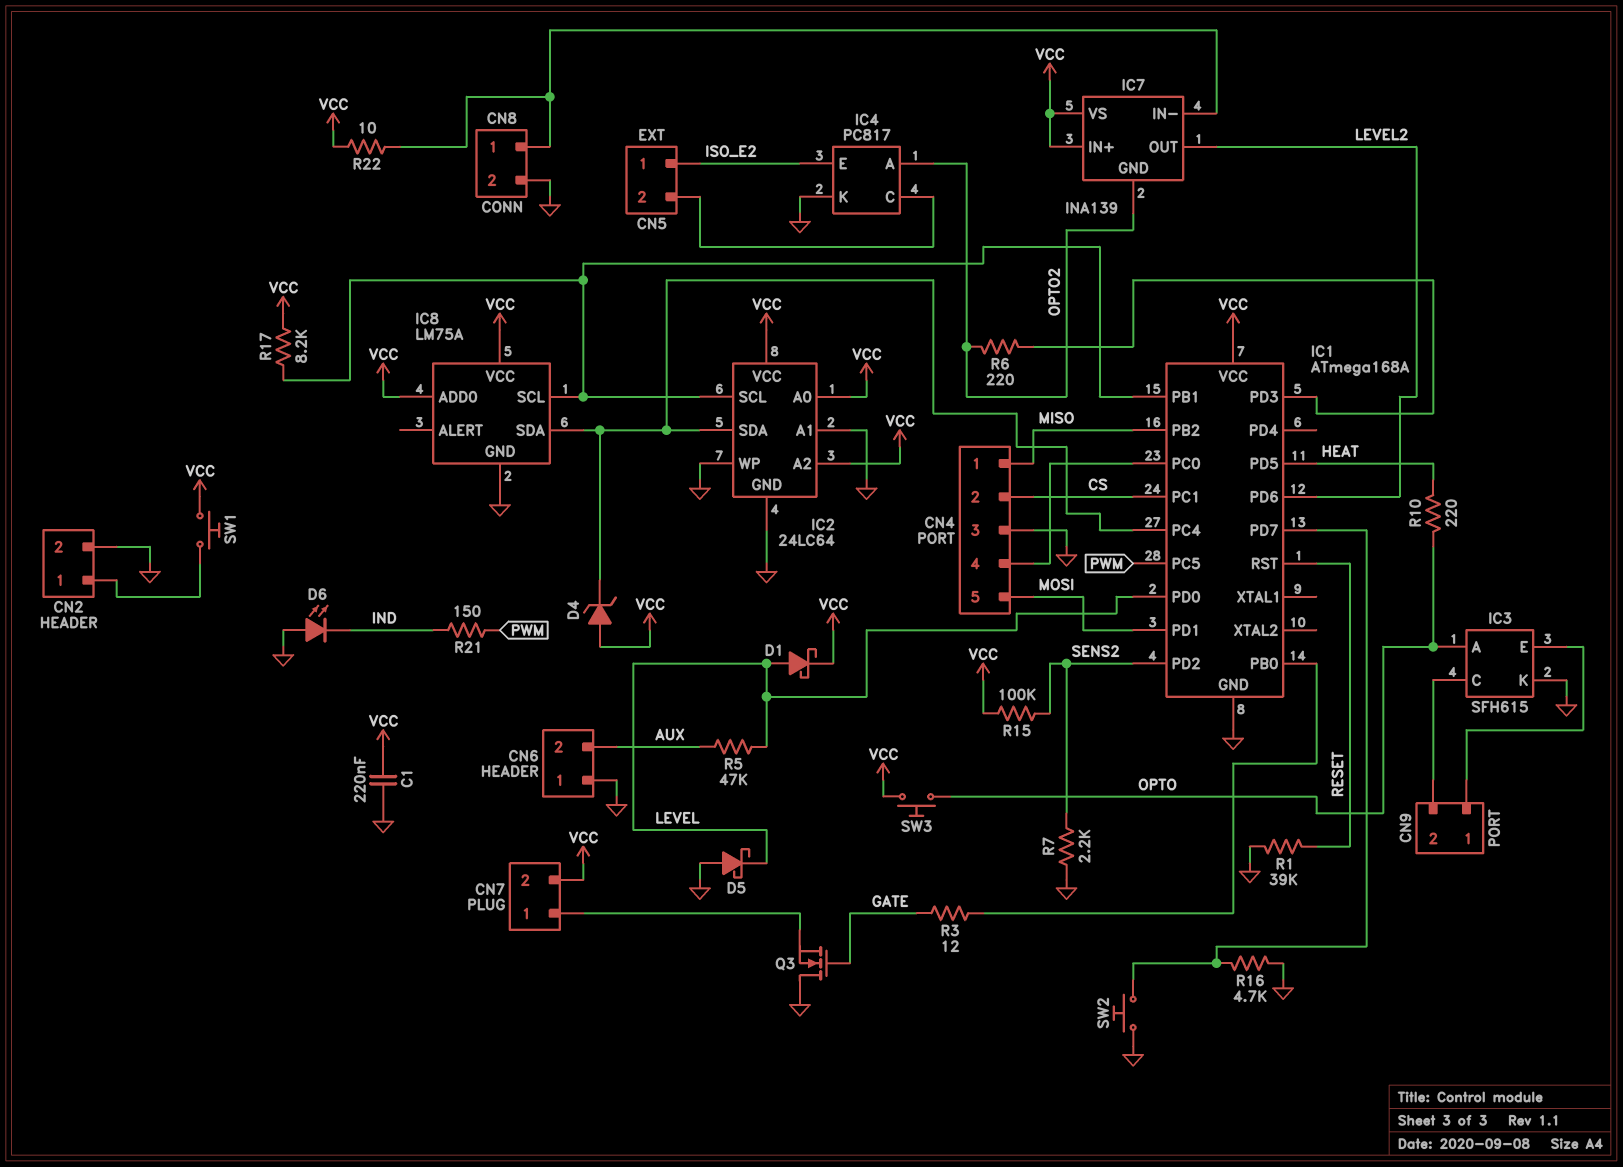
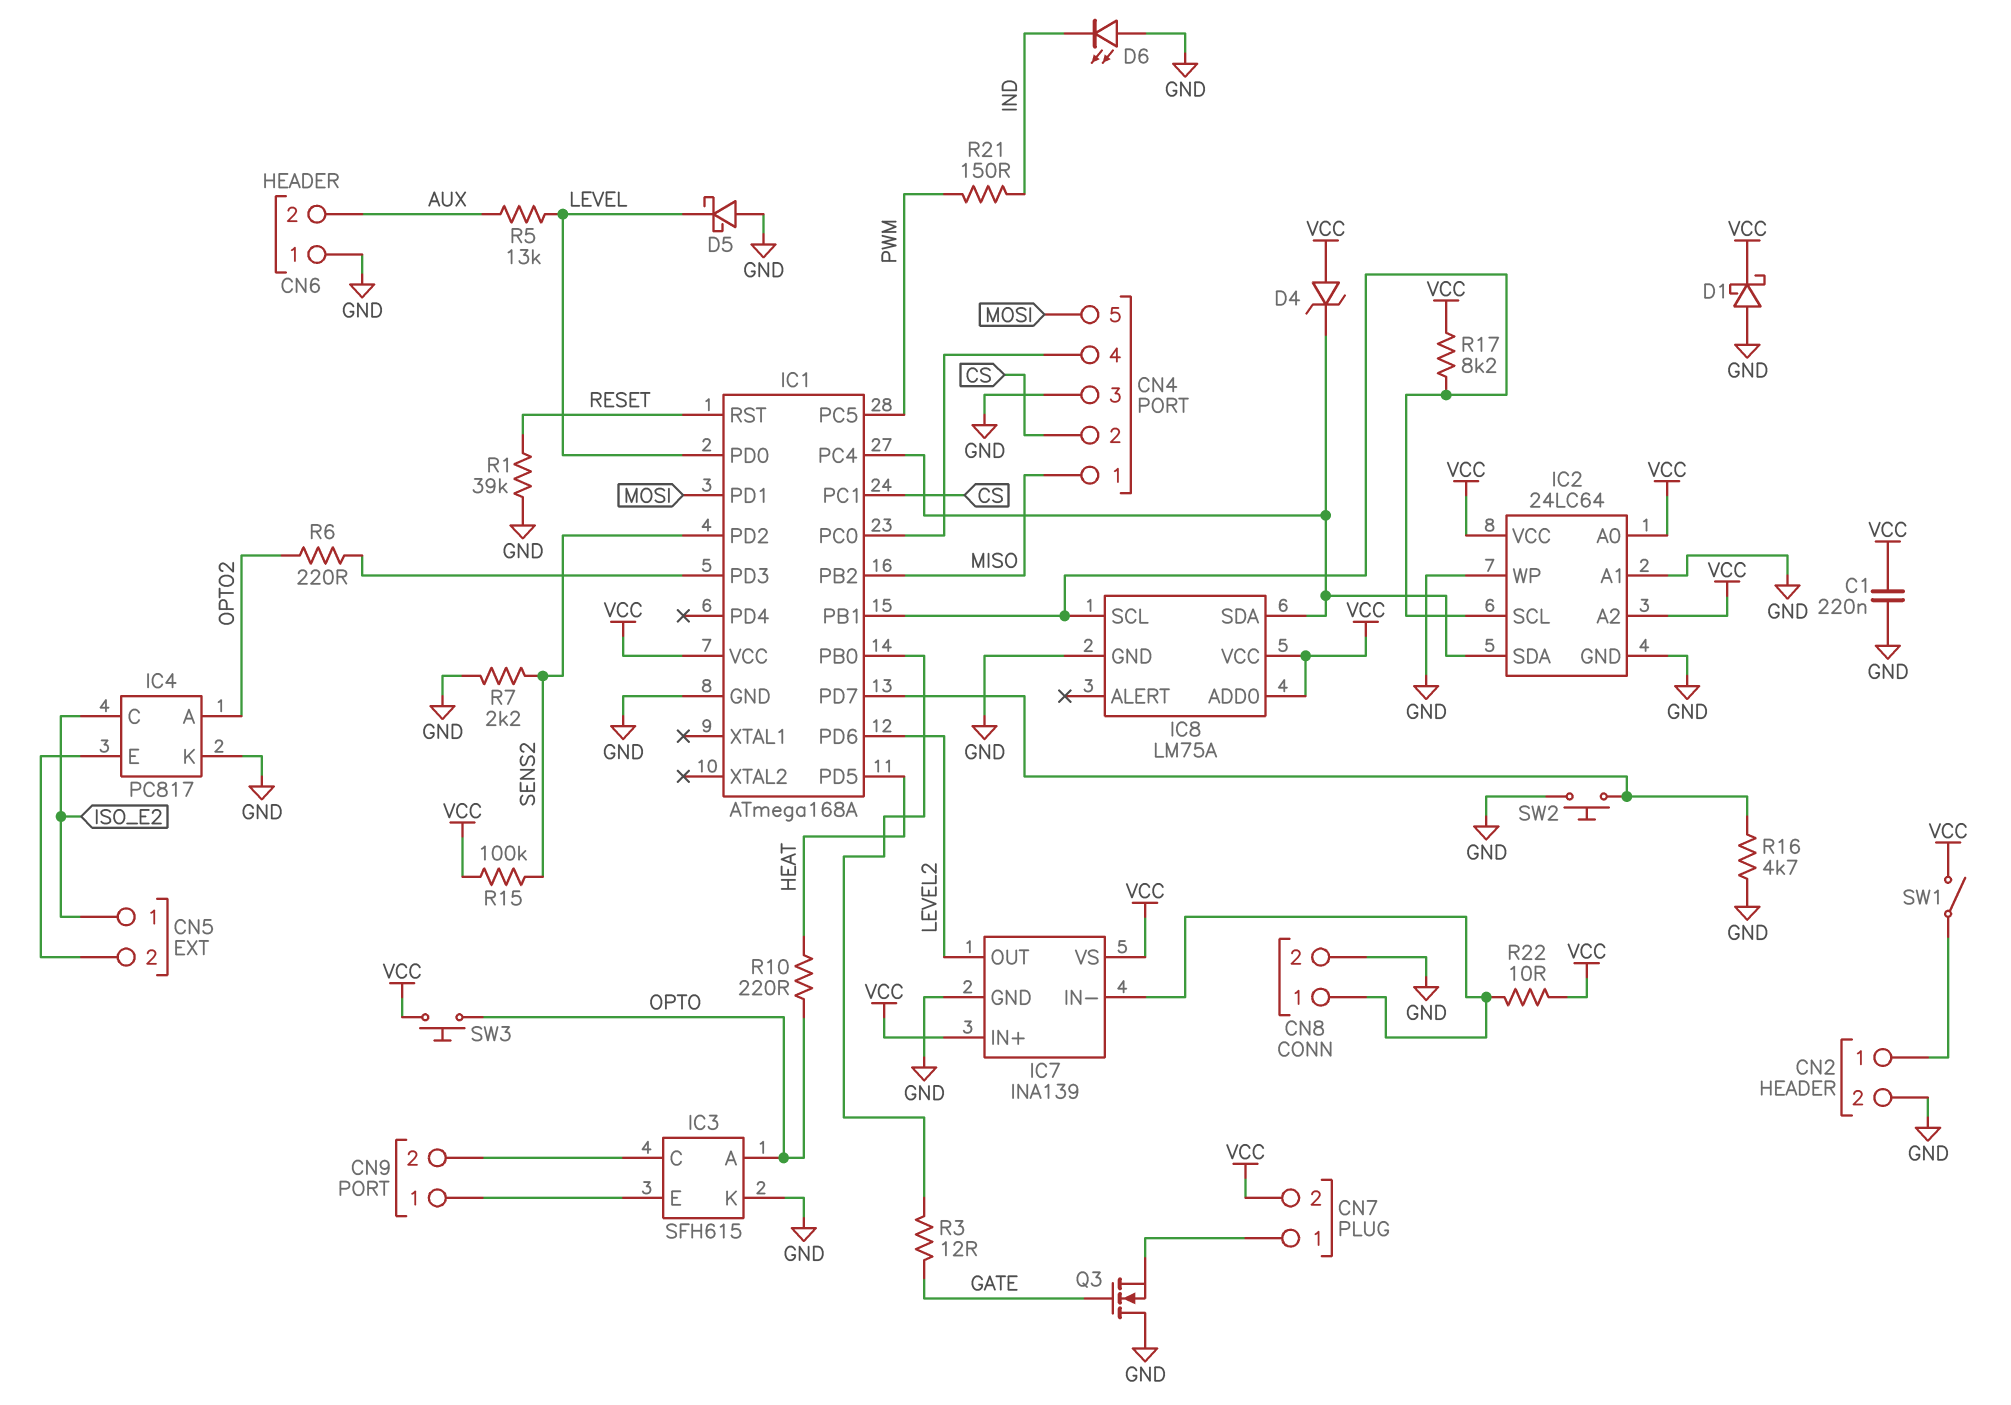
D1: schottky (A LEVEL, K VCC) -> schottky (A GND, K VCC)
IC4 pin C: CN5/2 -> ISO_E2
IC4 pin E: ISO_E2 -> CN5/2
IC7 pin GND: OPTO2 -> GND
R5: 47k (AUX, LEVEL) -> 13k (AUX, LEVEL)
SW1: button (CN2/1, VCC) -> switch (CN2/1, VCC)

